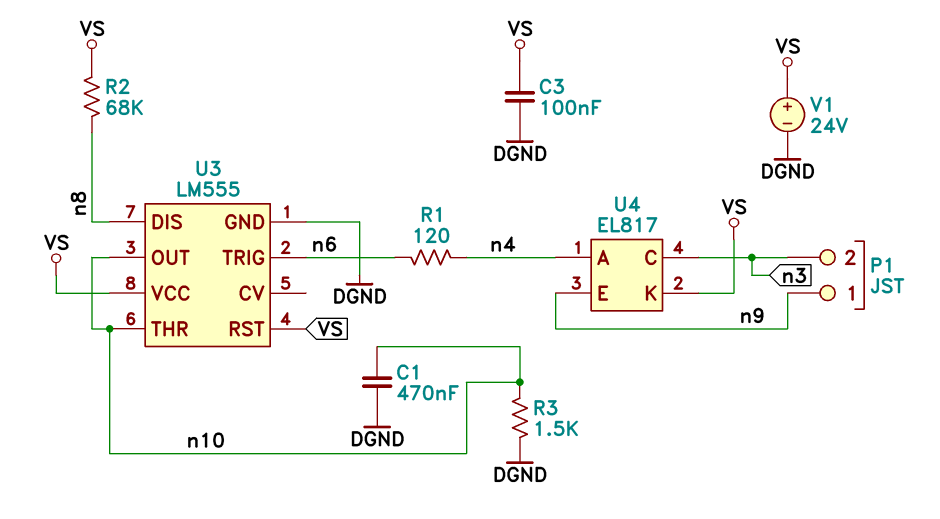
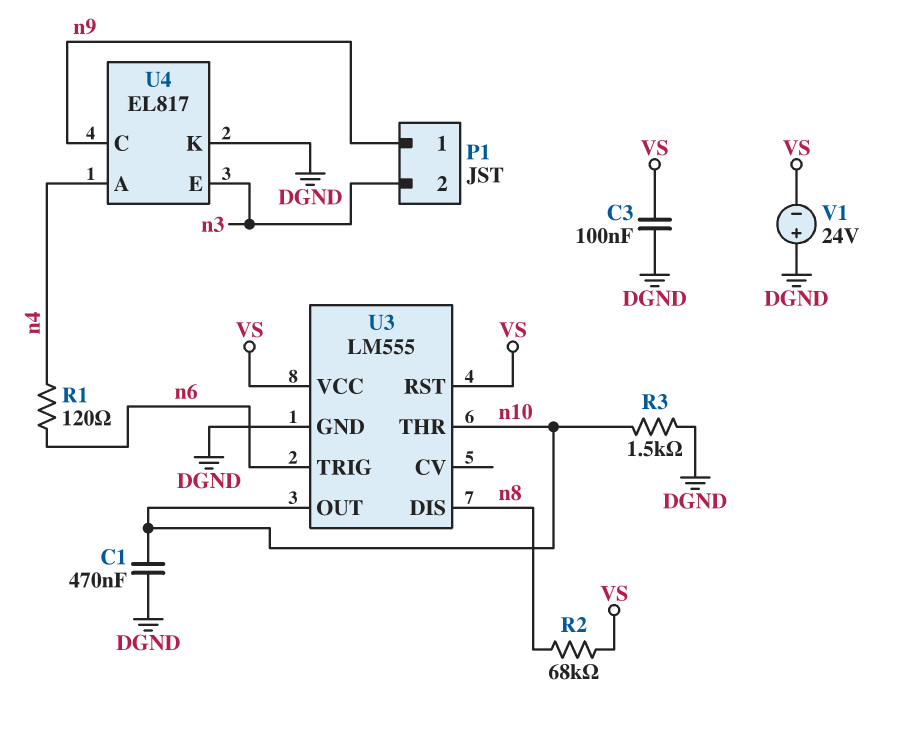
U4 pin C: n3 -> n9
U4 pin E: n9 -> n3
U4 pin K: VS -> DGND
V1: 24V (plus VS, minus DGND) -> 24V (plus DGND, minus VS)

